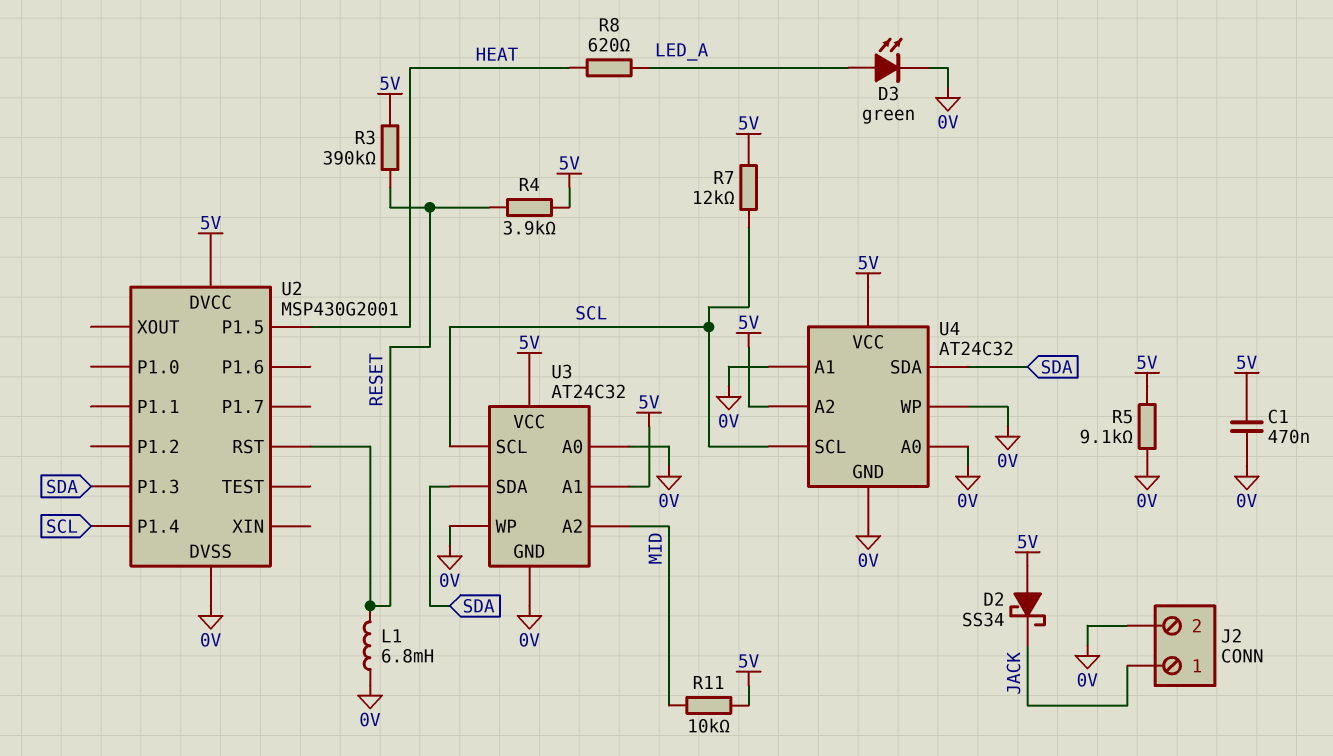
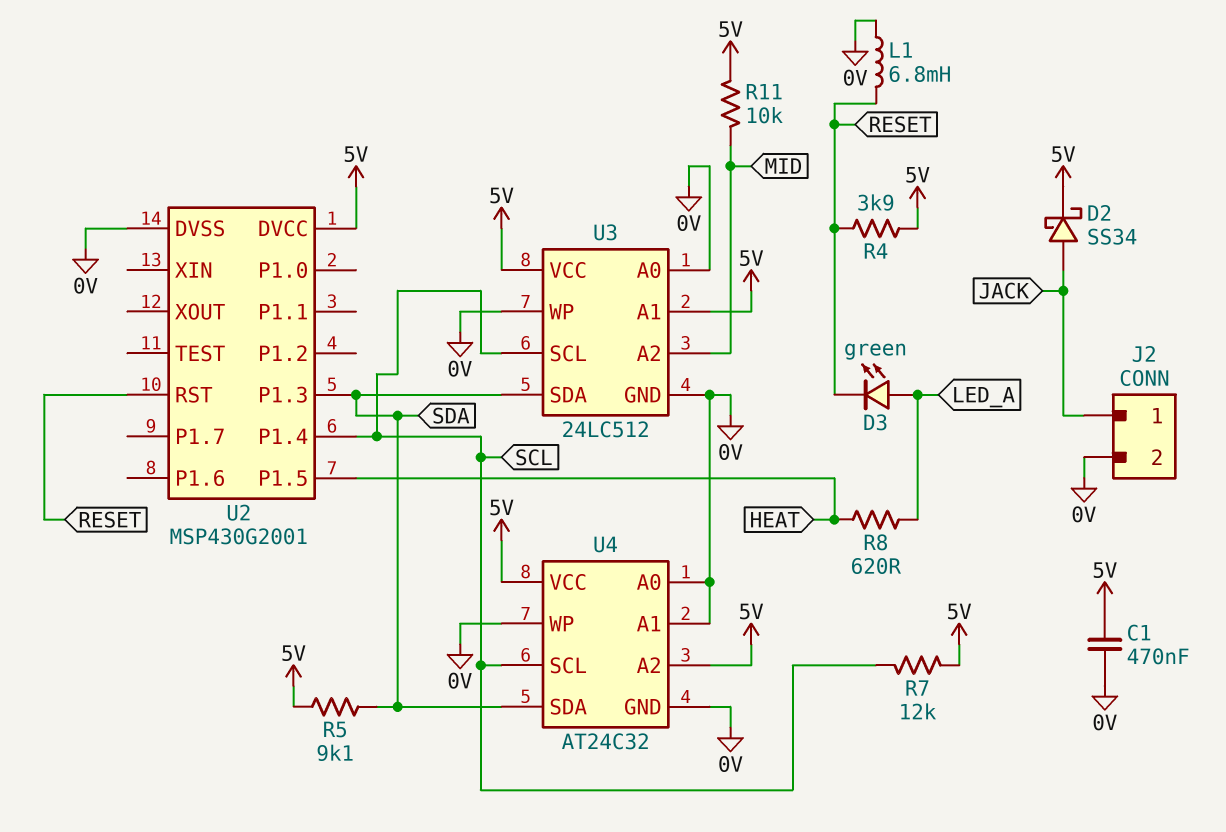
D2: schottky SS34 (A 5V, K JACK) -> schottky SS34 (A JACK, K 5V)
D3: LED green (A LED_A, K 0V) -> LED green (A LED_A, K RESET)
R3: 390k (5V, RESET) -> none
R5: 9.1k (0V, 5V) -> 9.1k (5V, SDA)
U3: AT24C32 -> 24LC512

